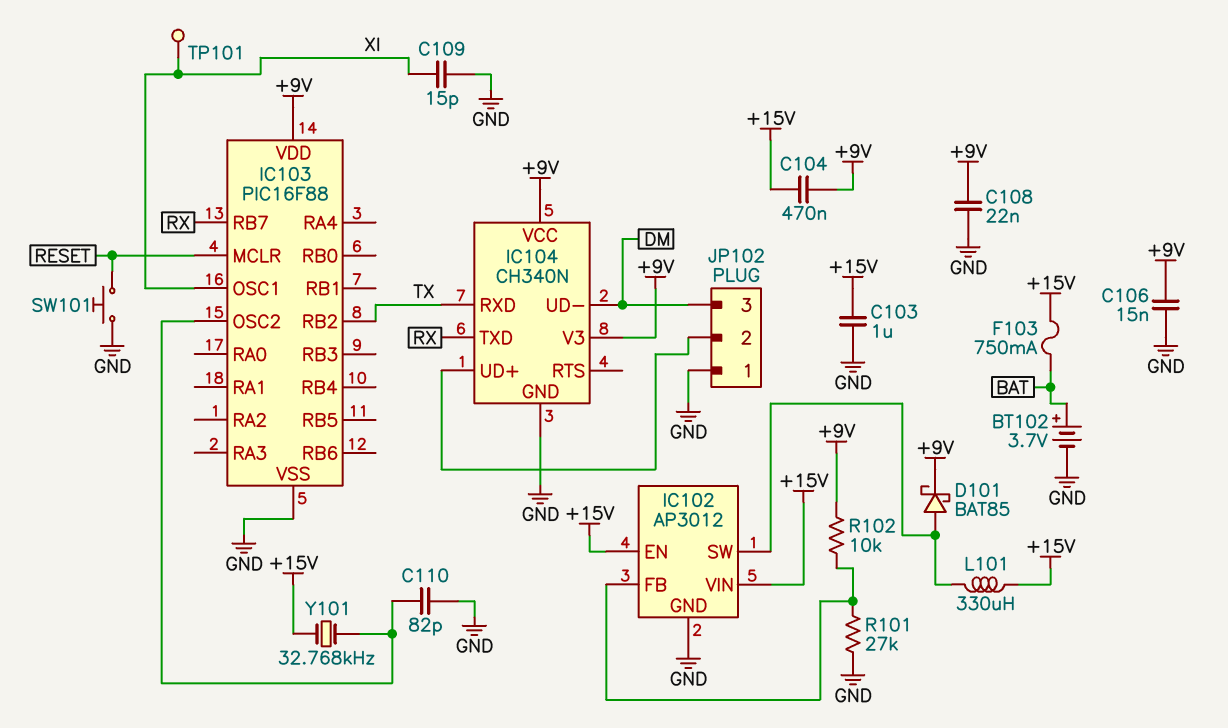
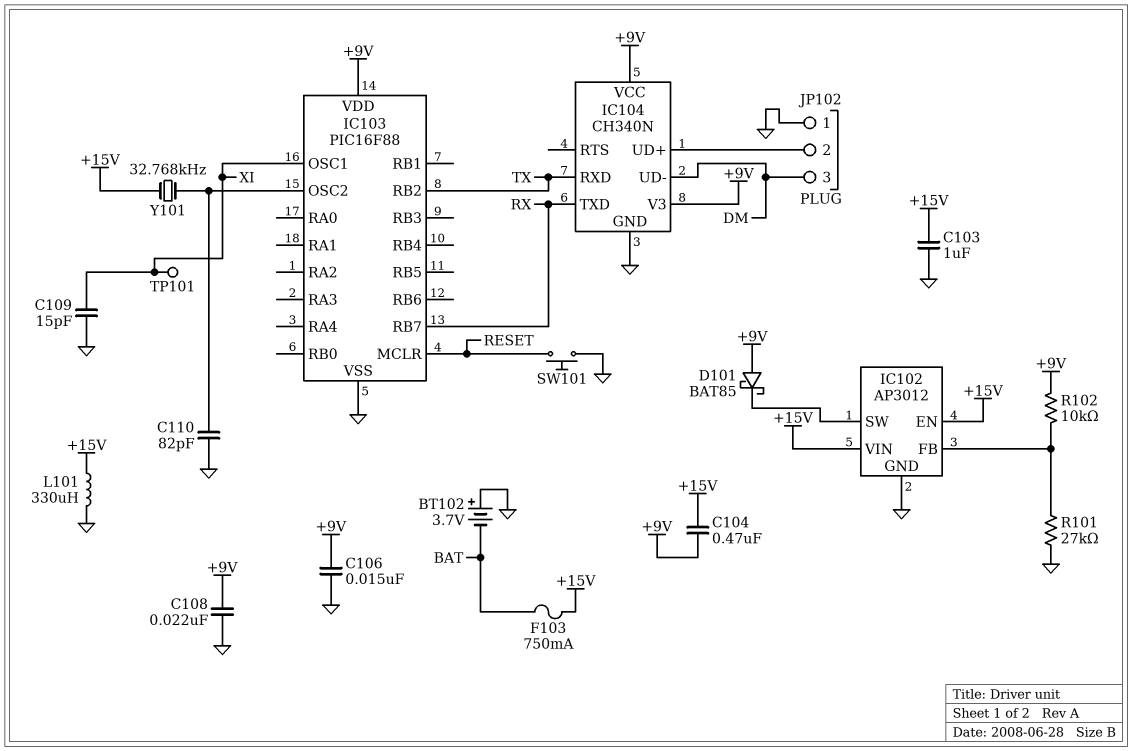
BT102: 3.7V (plus BAT, minus GND) -> 3.7V (plus GND, minus BAT)
D101: schottky BAT85 (A IC102/SW, K +9V) -> schottky BAT85 (A +9V, K IC102/SW)
L101: 330uH (+15V, IC102/SW) -> 330uH (+15V, GND)

